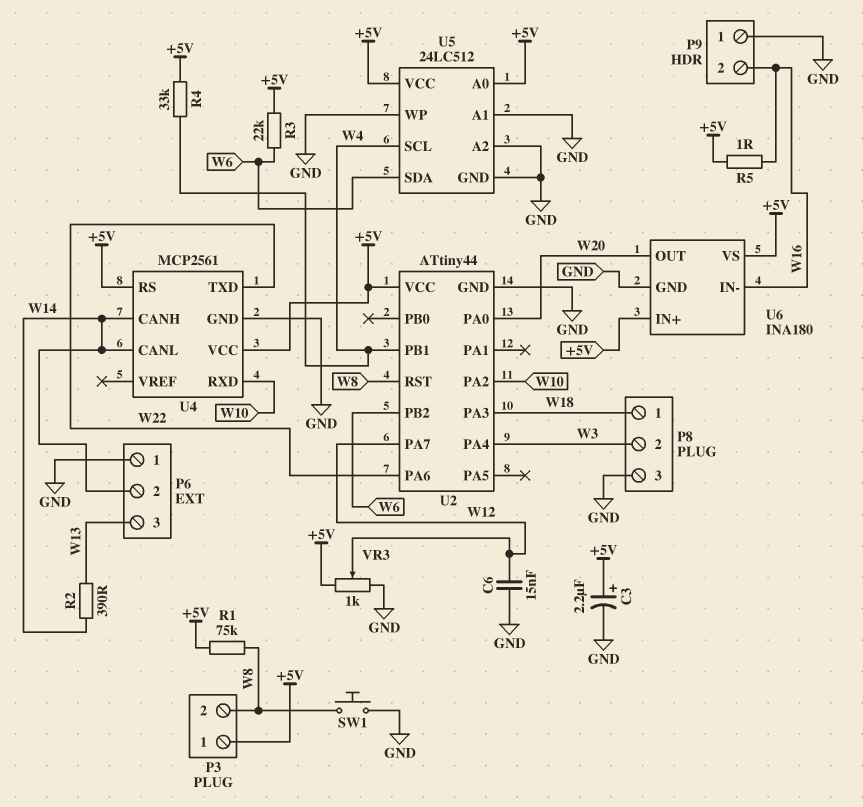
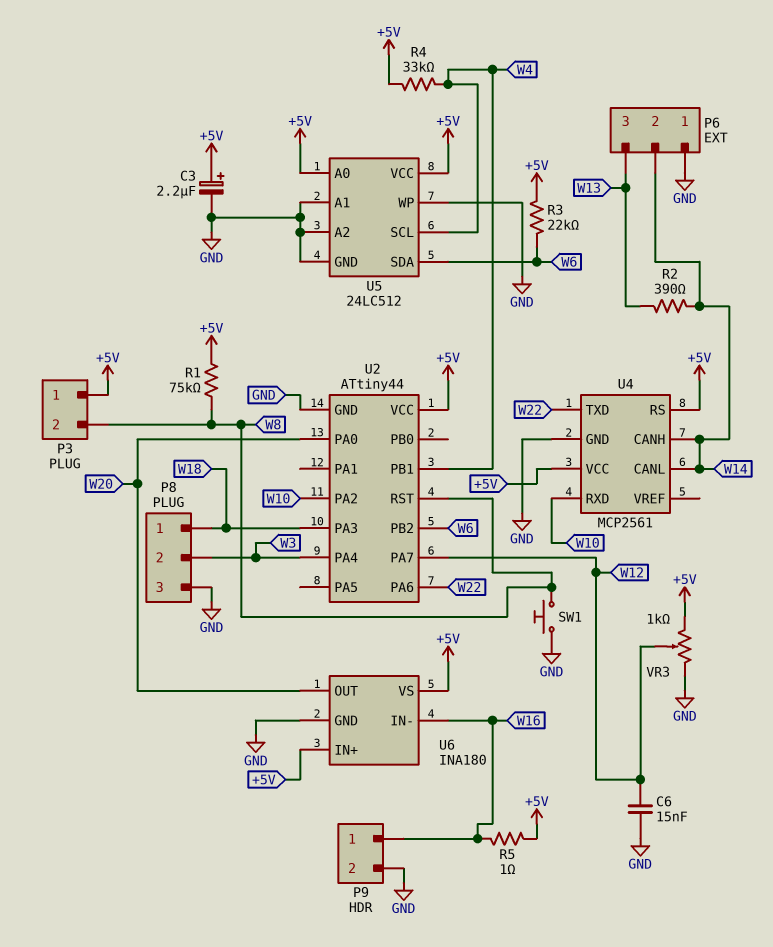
P9 pin 1: GND -> W16
P9 pin 2: W16 -> GND

